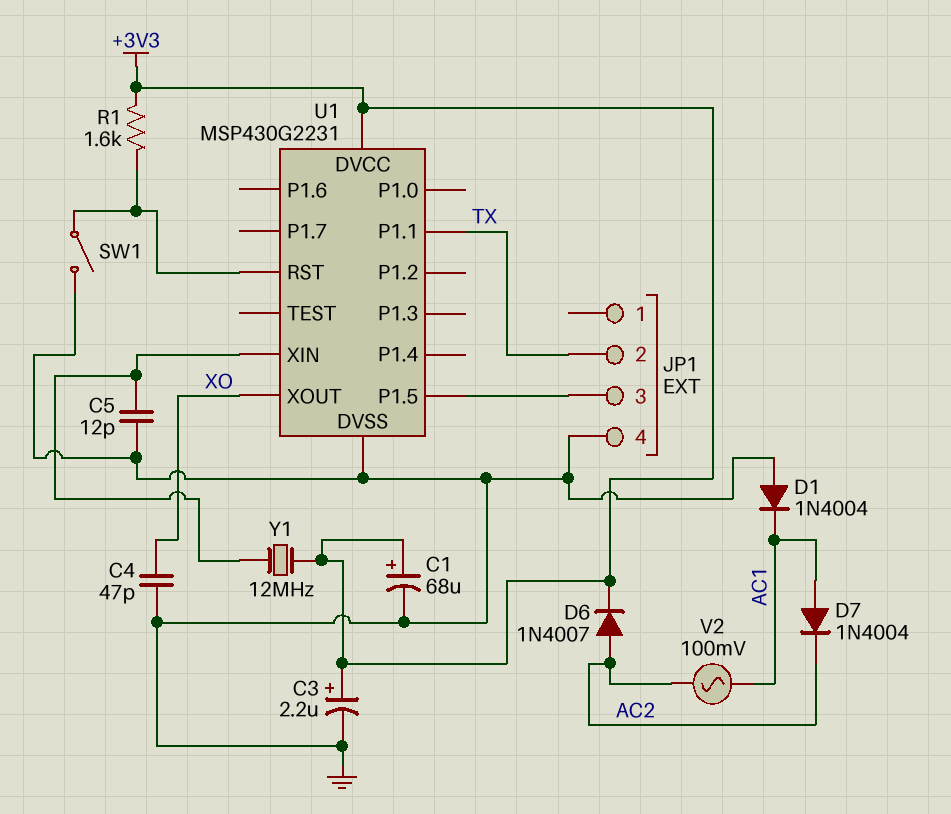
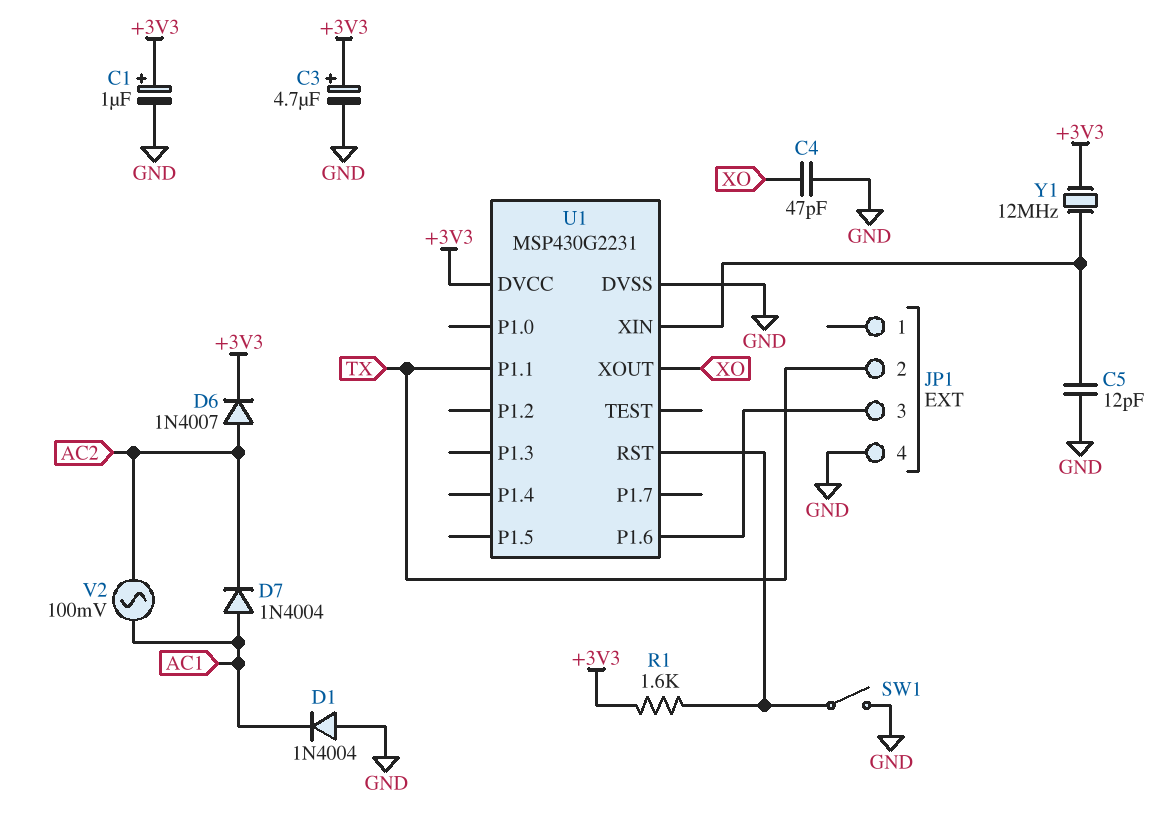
C1: 68uF (plus +3V3, minus GND) -> 1uF (plus +3V3, minus GND)
C3: 2.2uF (plus +3V3, minus GND) -> 4.7uF (plus +3V3, minus GND)
U1 pin P1.5: JP1/3 -> none
U1 pin P1.6: none -> JP1/3

